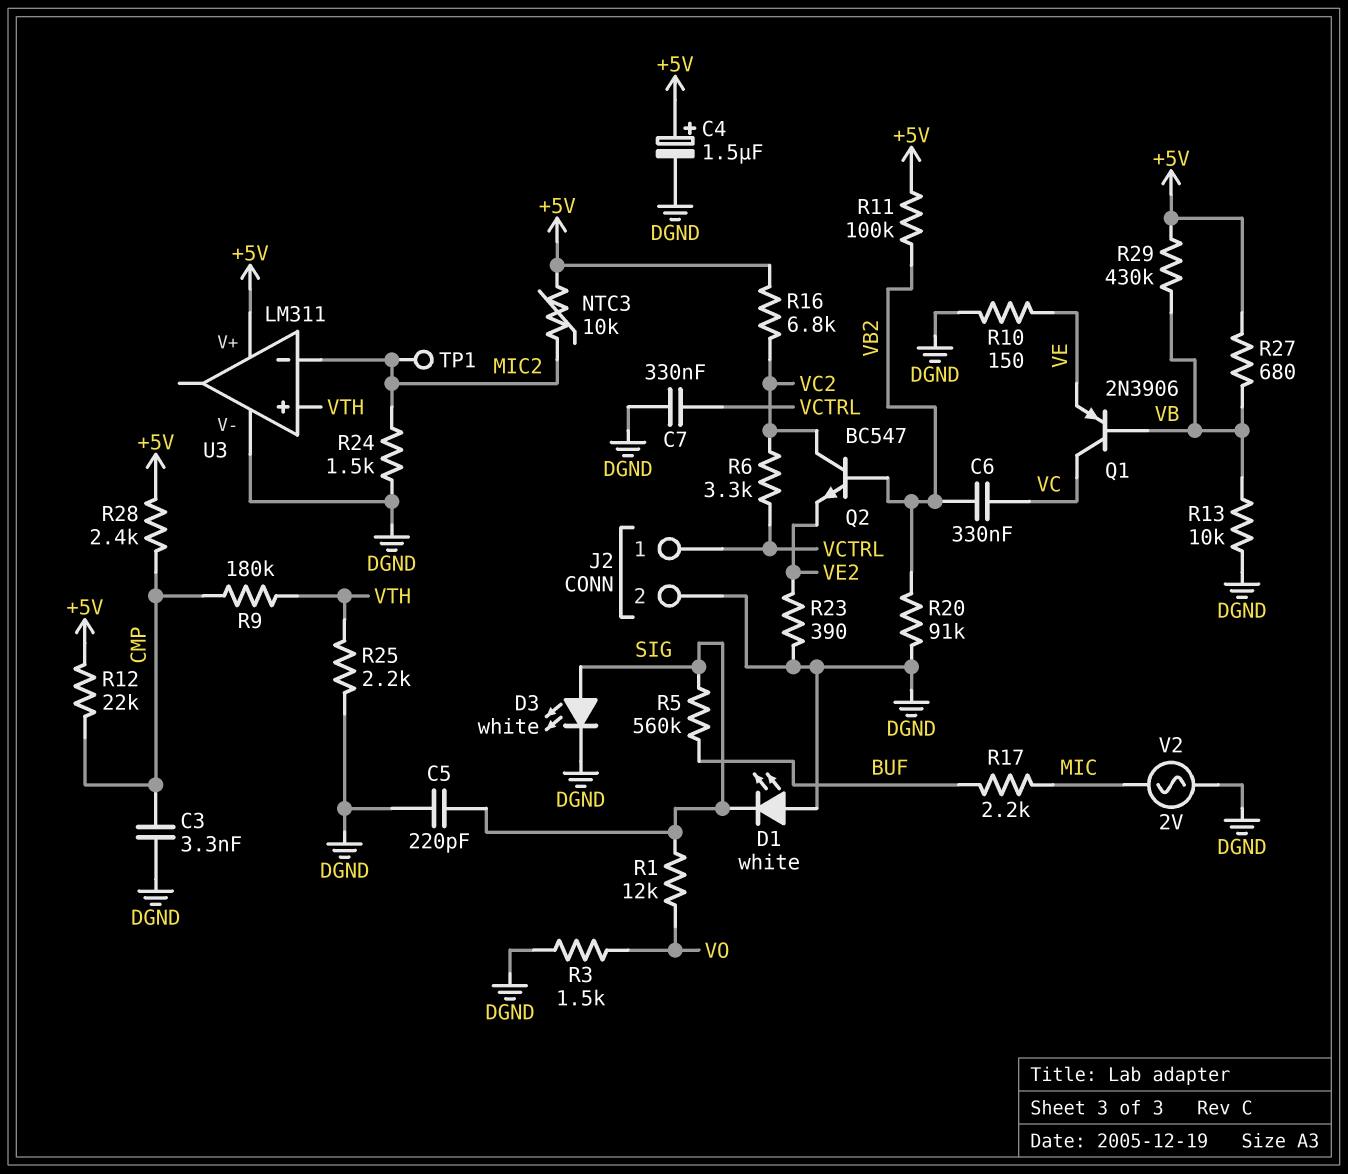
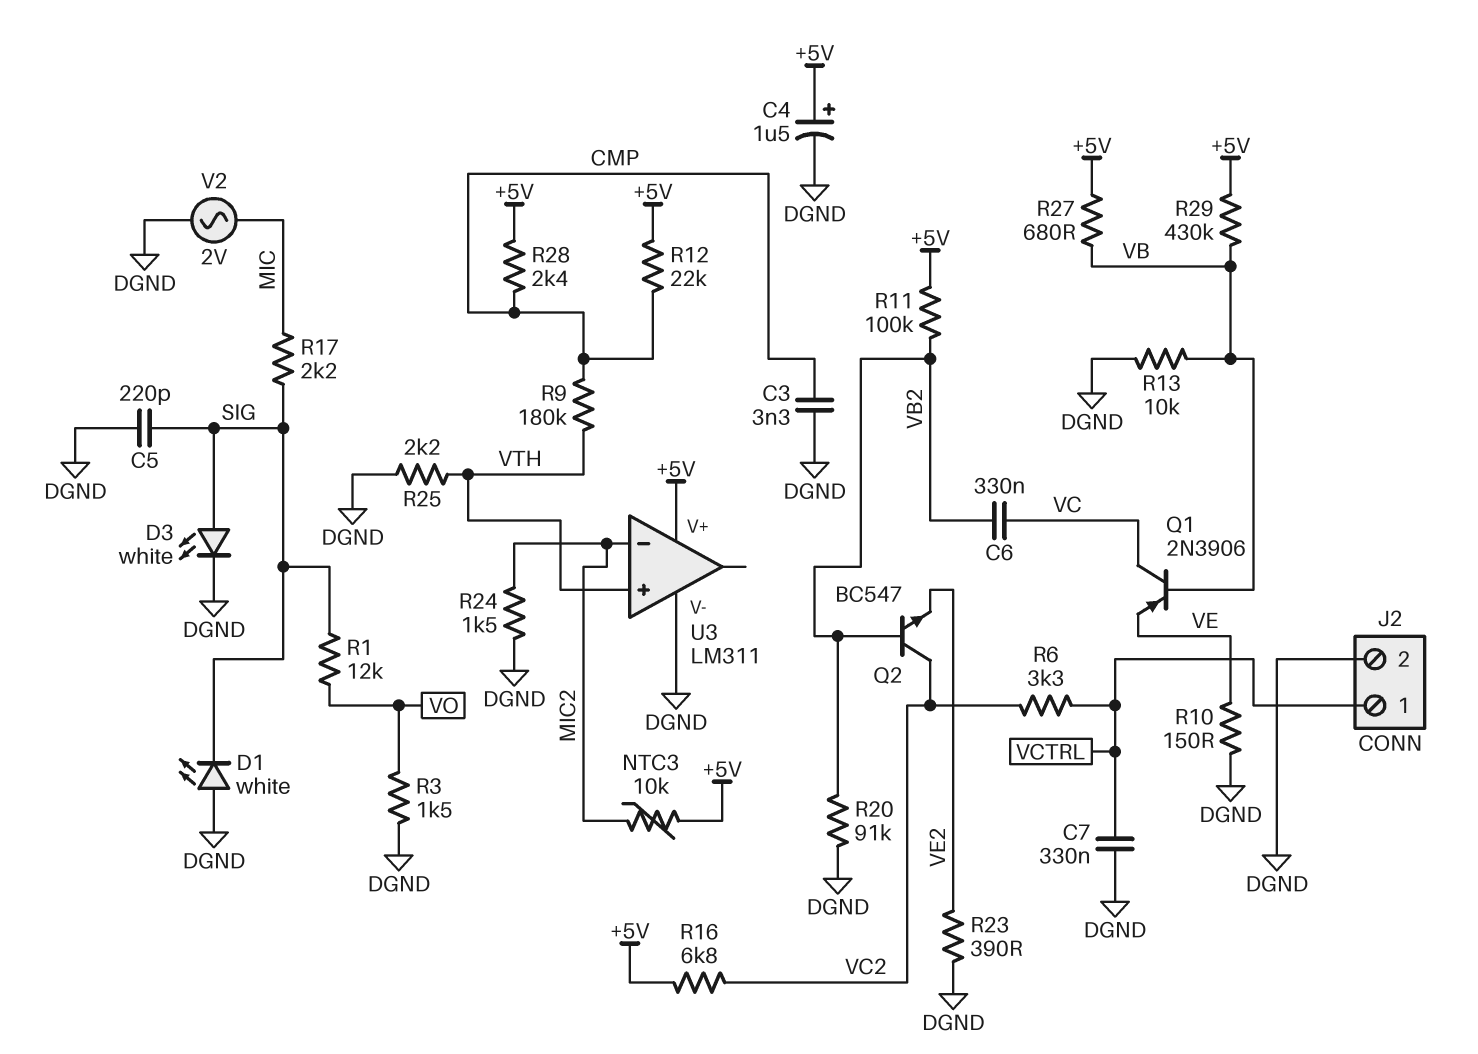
R5: 560k (BUF, SIG) -> none
R17: 2.2k (BUF, MIC) -> 2.2k (MIC, SIG)
TP1: test point (MIC2) -> none

